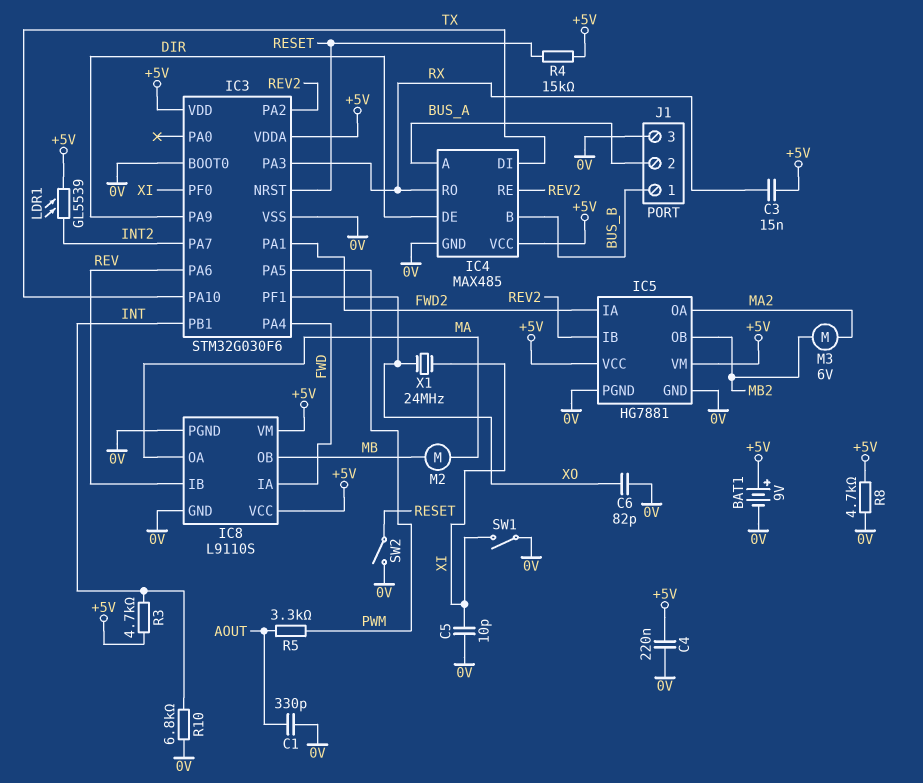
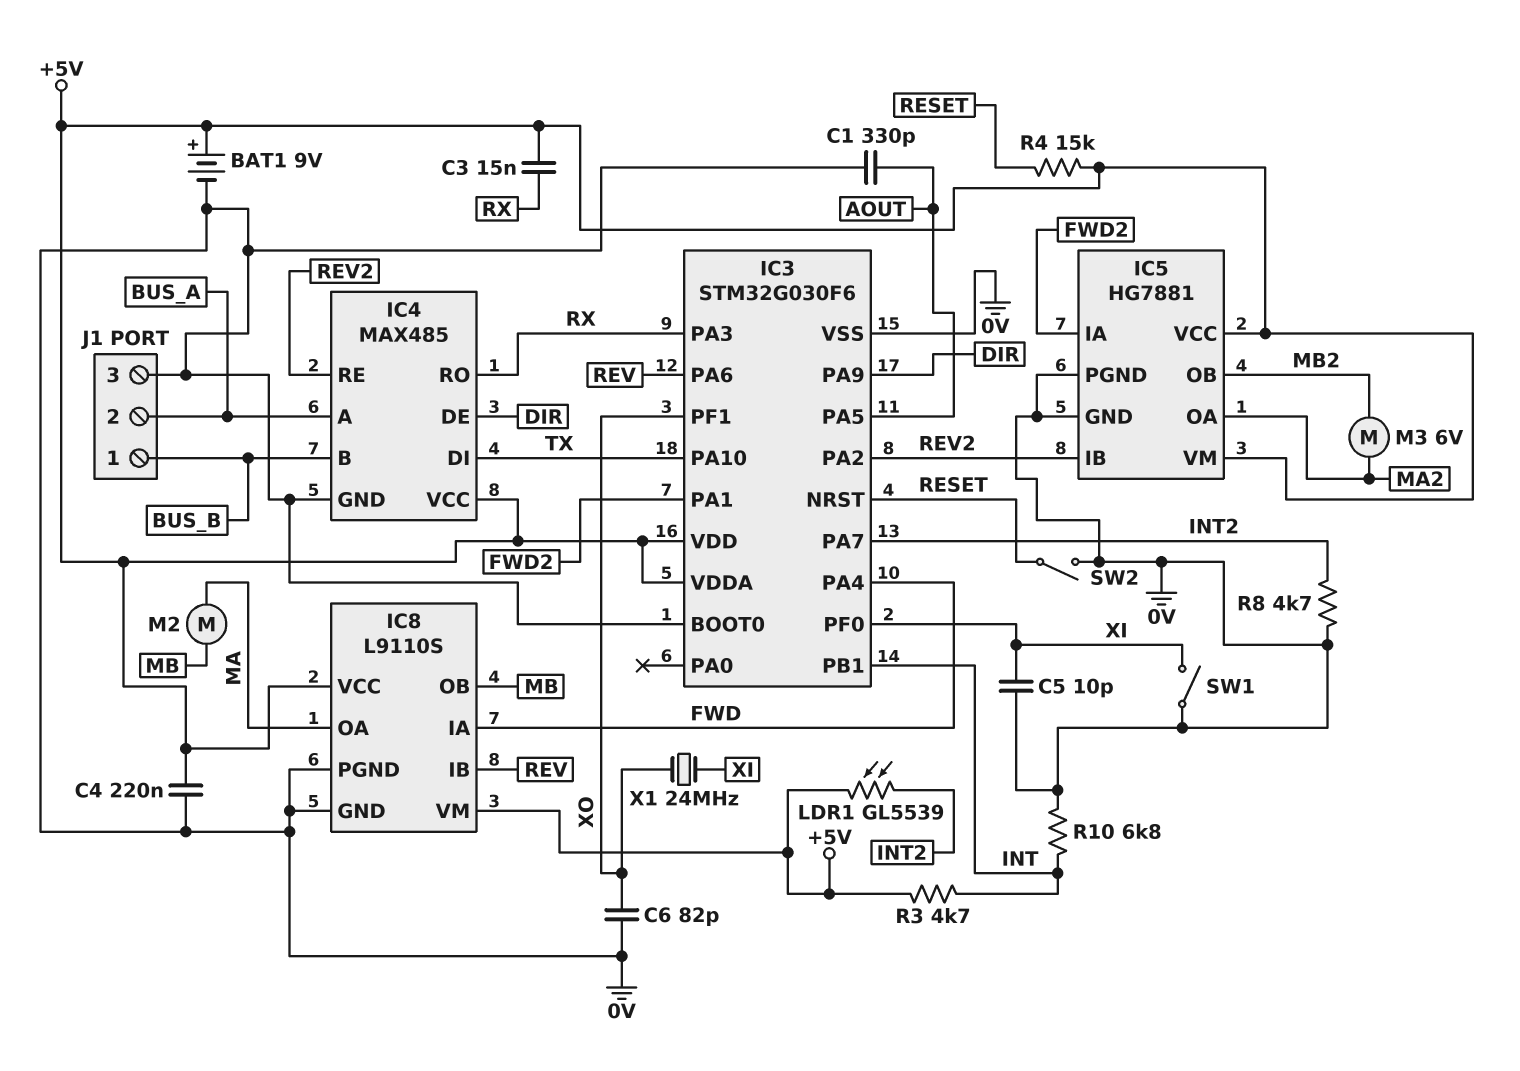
IC3 pin PA5: PWM -> AOUT
R5: 3.3k (AOUT, PWM) -> none
R8: 4.7k (+5V, 0V) -> 4.7k (0V, INT2)

